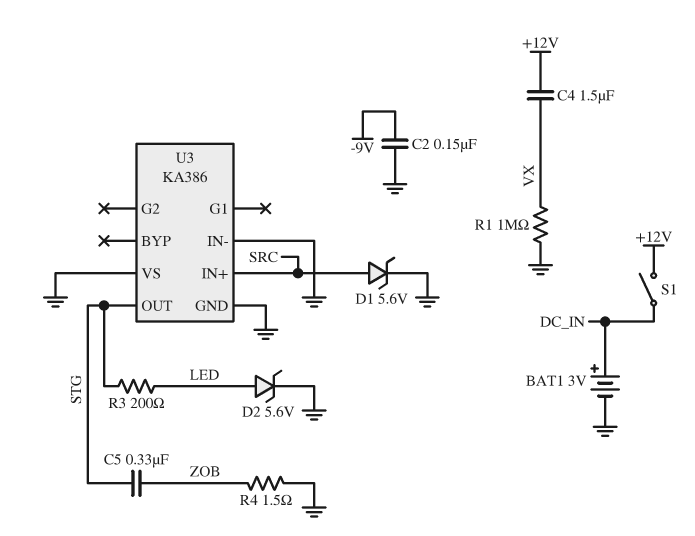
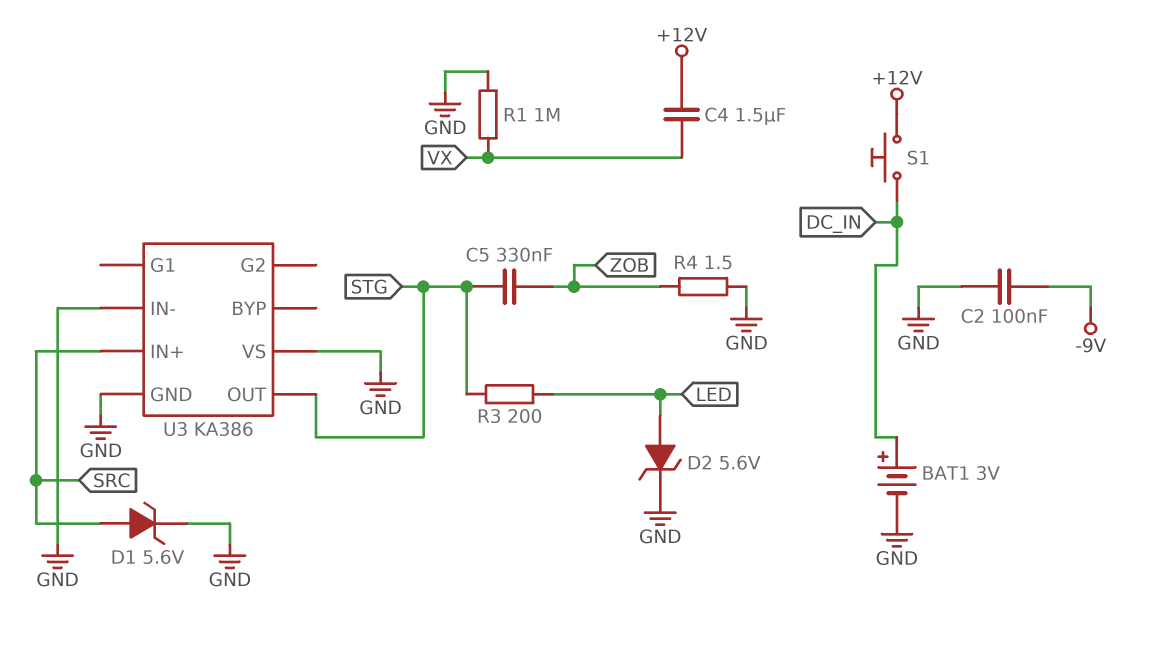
C2: 150nF (-9V, GND) -> 100nF (-9V, GND)
S1: switch (+12V, DC_IN) -> button (+12V, DC_IN)

